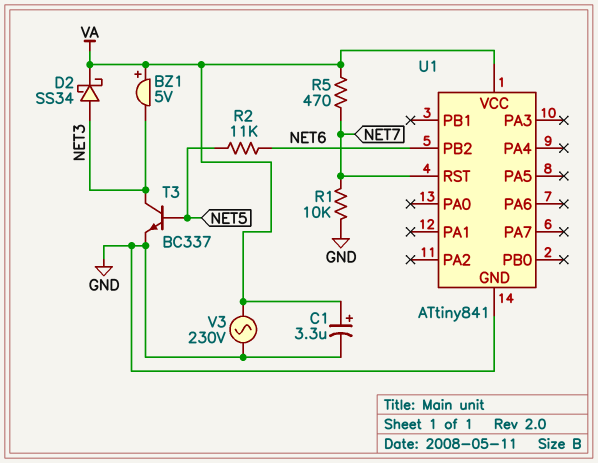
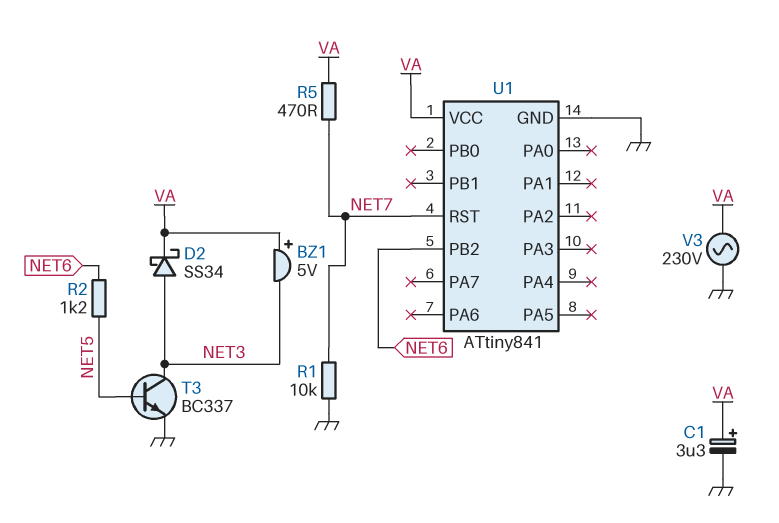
R2: 11k (NET5, NET6) -> 1.2k (NET5, NET6)

